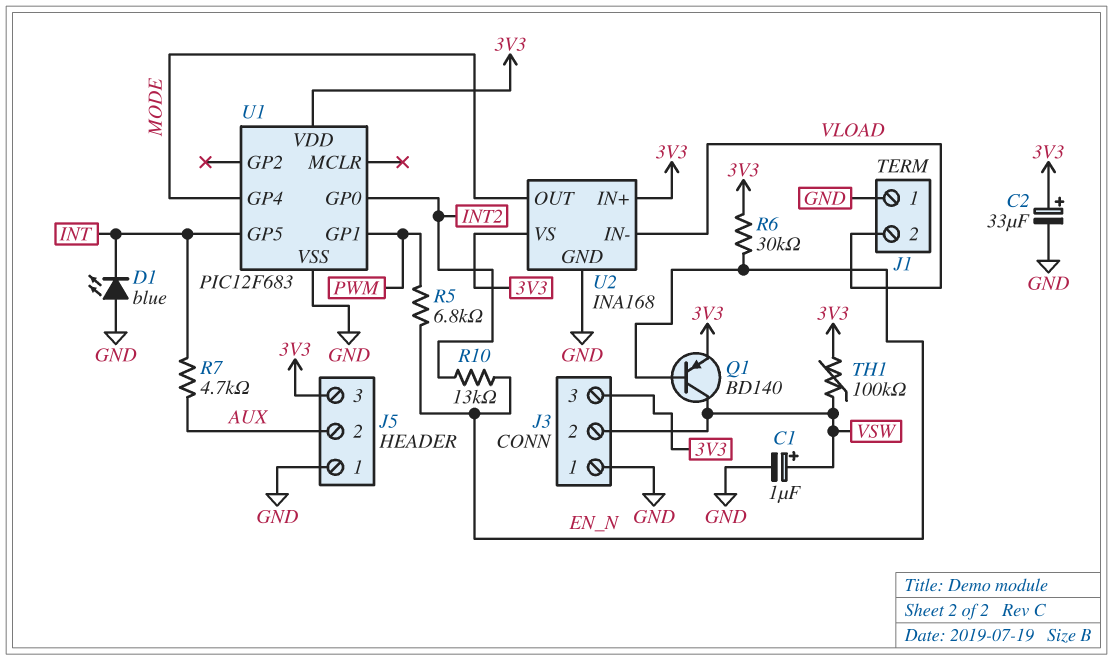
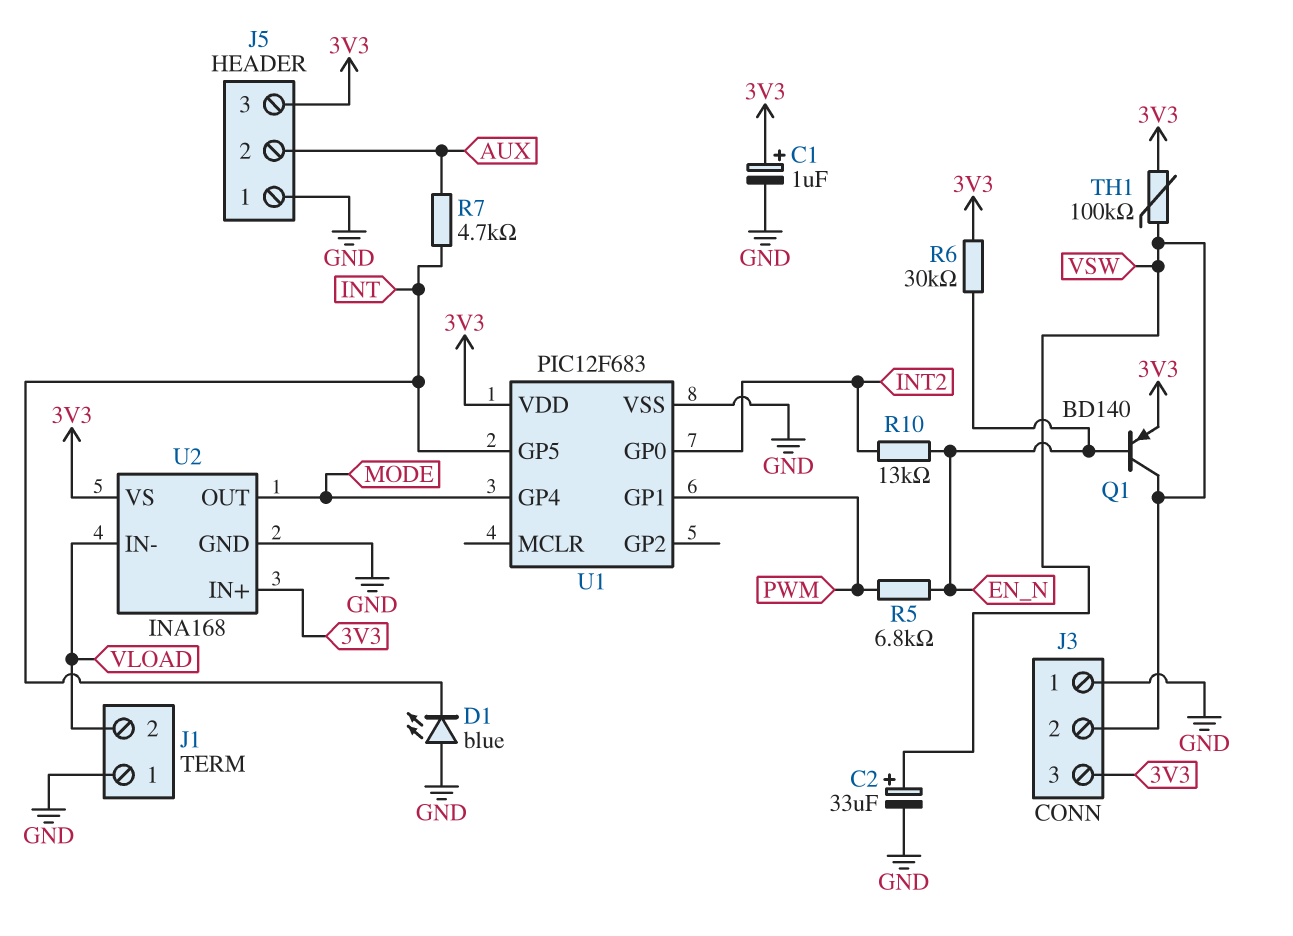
C1: 1uF (plus VSW, minus GND) -> 1uF (plus 3V3, minus GND)
C2: 33uF (plus 3V3, minus GND) -> 33uF (plus VSW, minus GND)

